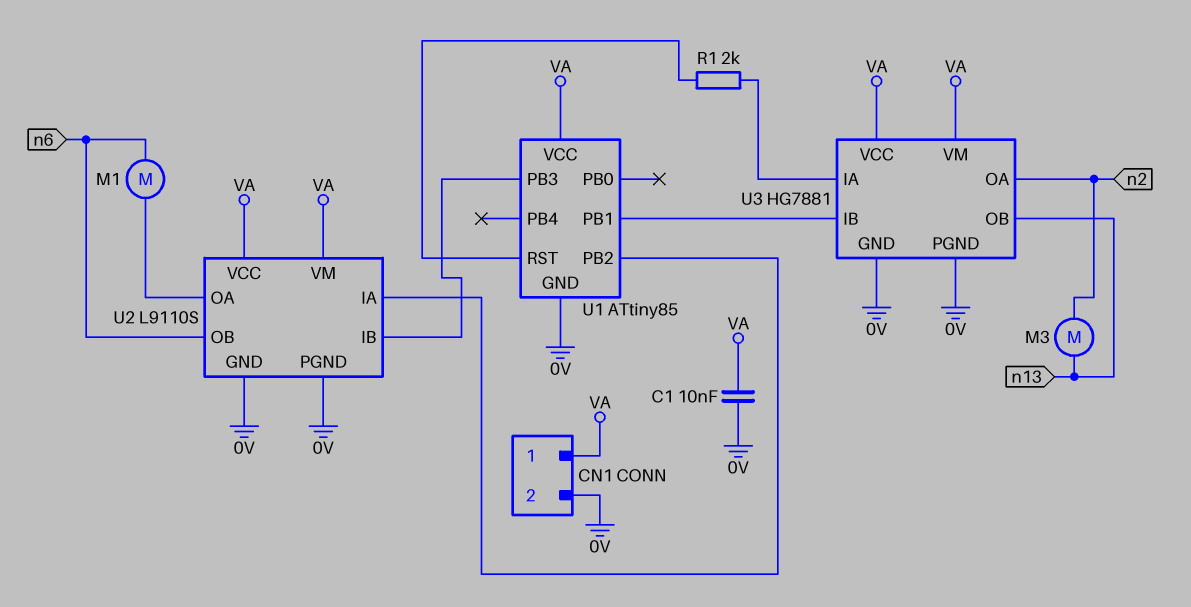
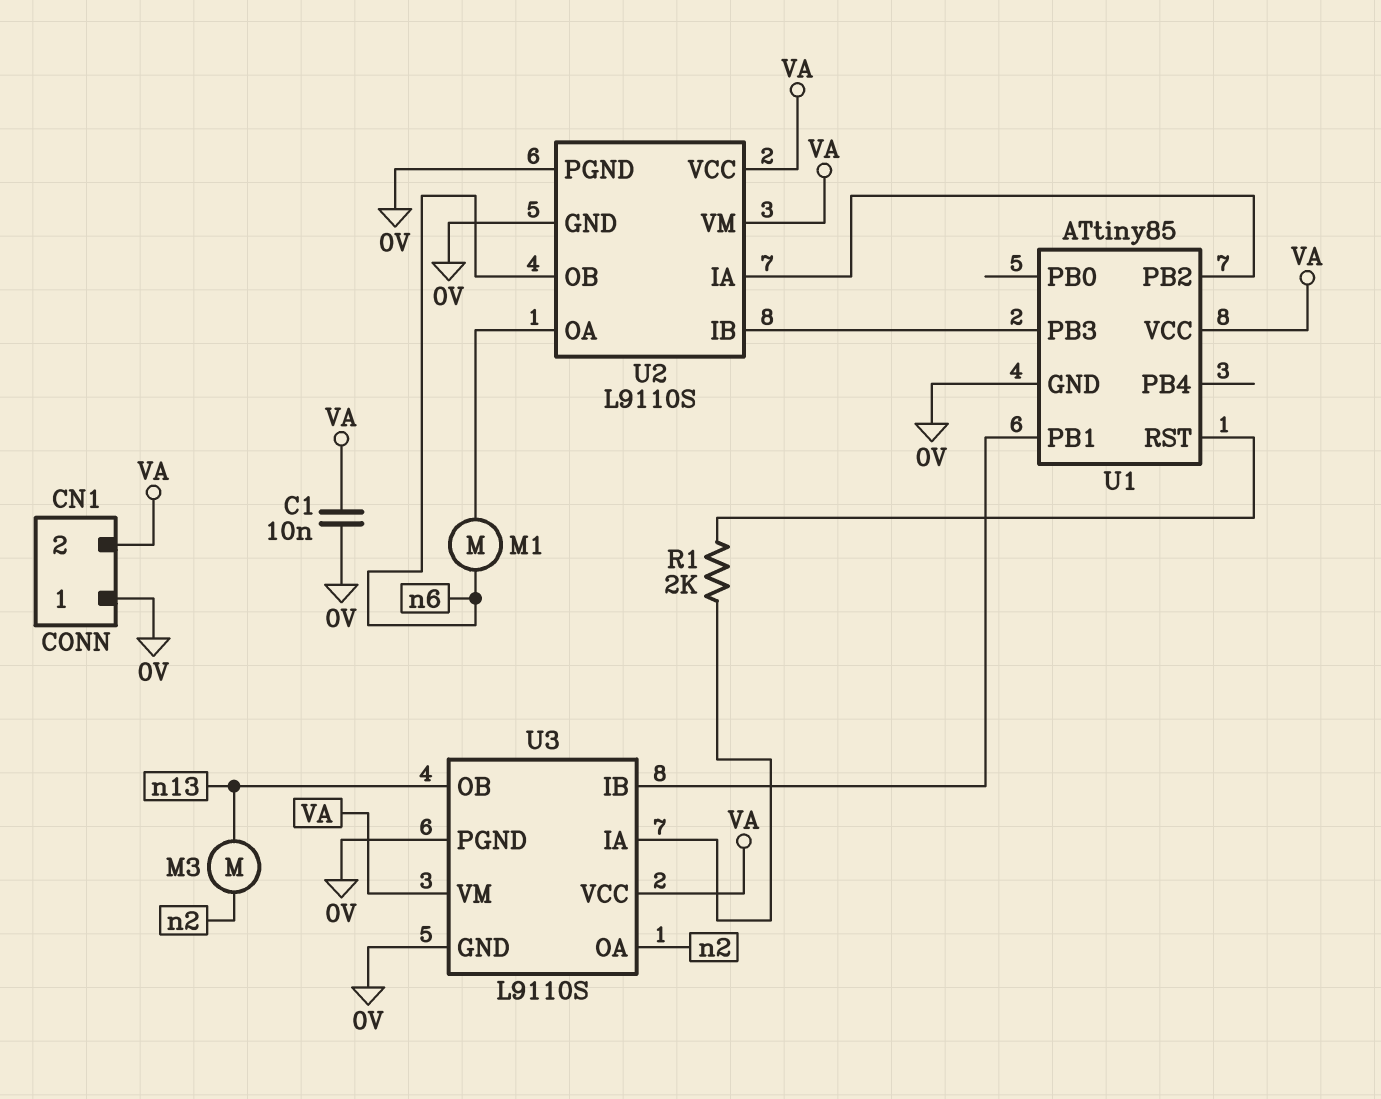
CN1 pin 1: VA -> 0V
CN1 pin 2: 0V -> VA
U3: HG7881 -> L9110S

